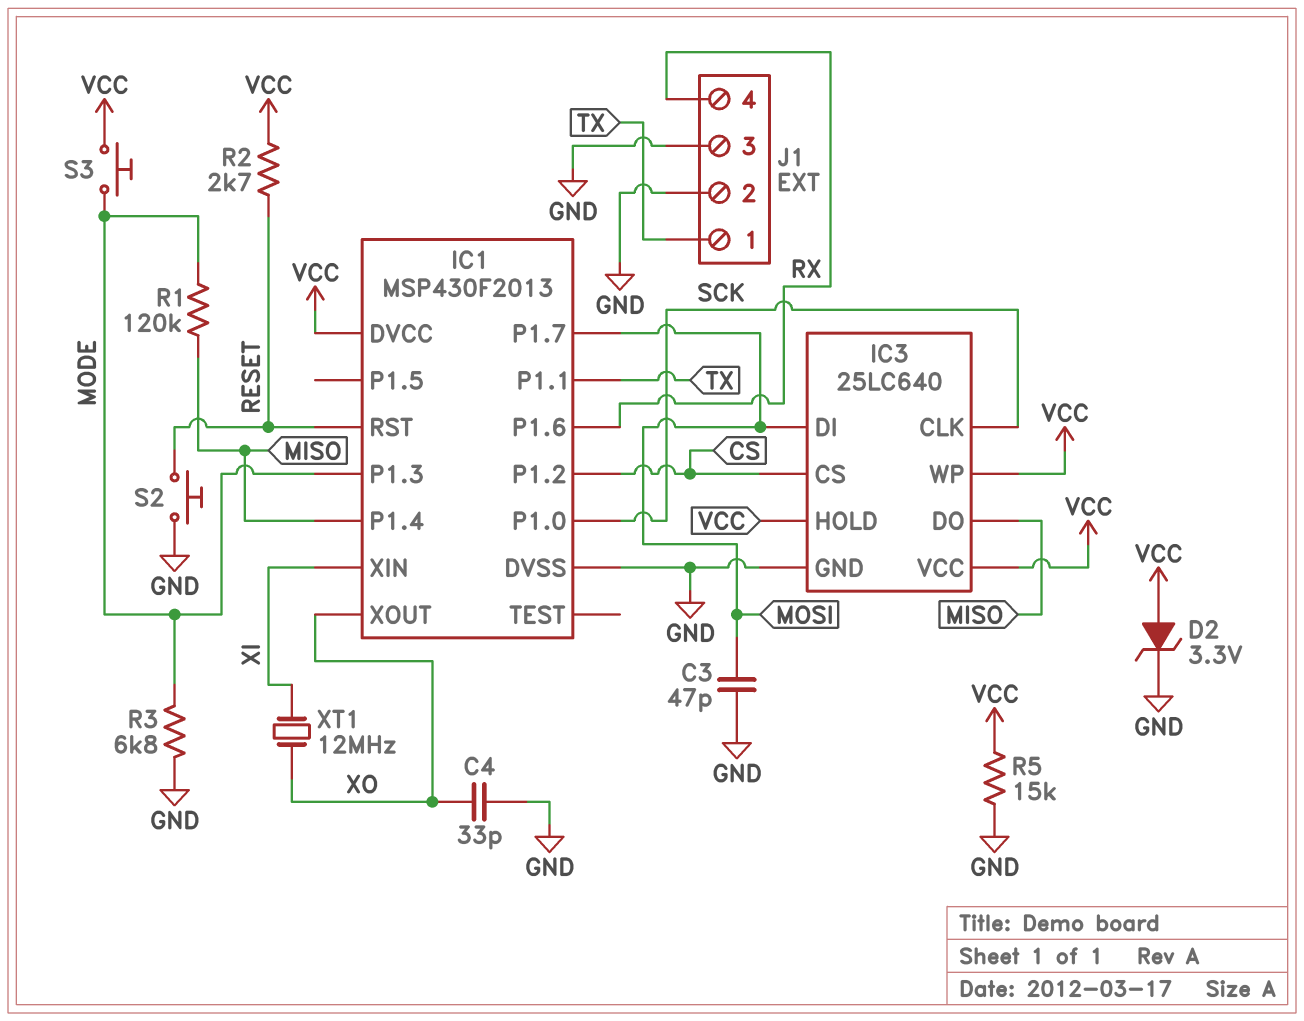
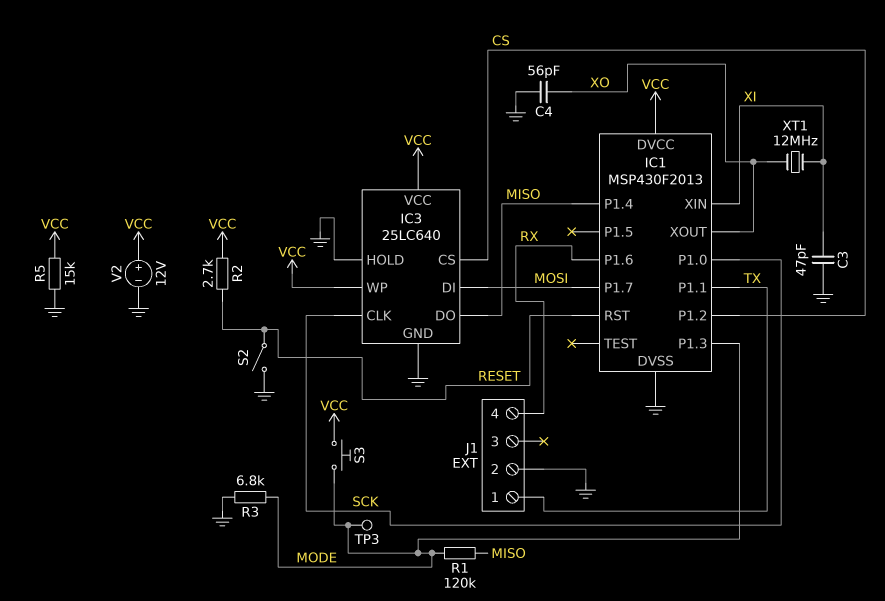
C3: 47pF (GND, MOSI) -> 47pF (GND, XI)
C4: 33pF (GND, XO) -> 56pF (GND, XO)
D2: zener 3.3V (A VCC, K GND) -> none
IC3 pin HOLD: VCC -> GND
J1 pin 3: GND -> none
S2: button (GND, RESET) -> switch (GND, RESET)
TP3: none -> test point (MODE)
V2: none -> 12V (plus VCC, minus GND)

